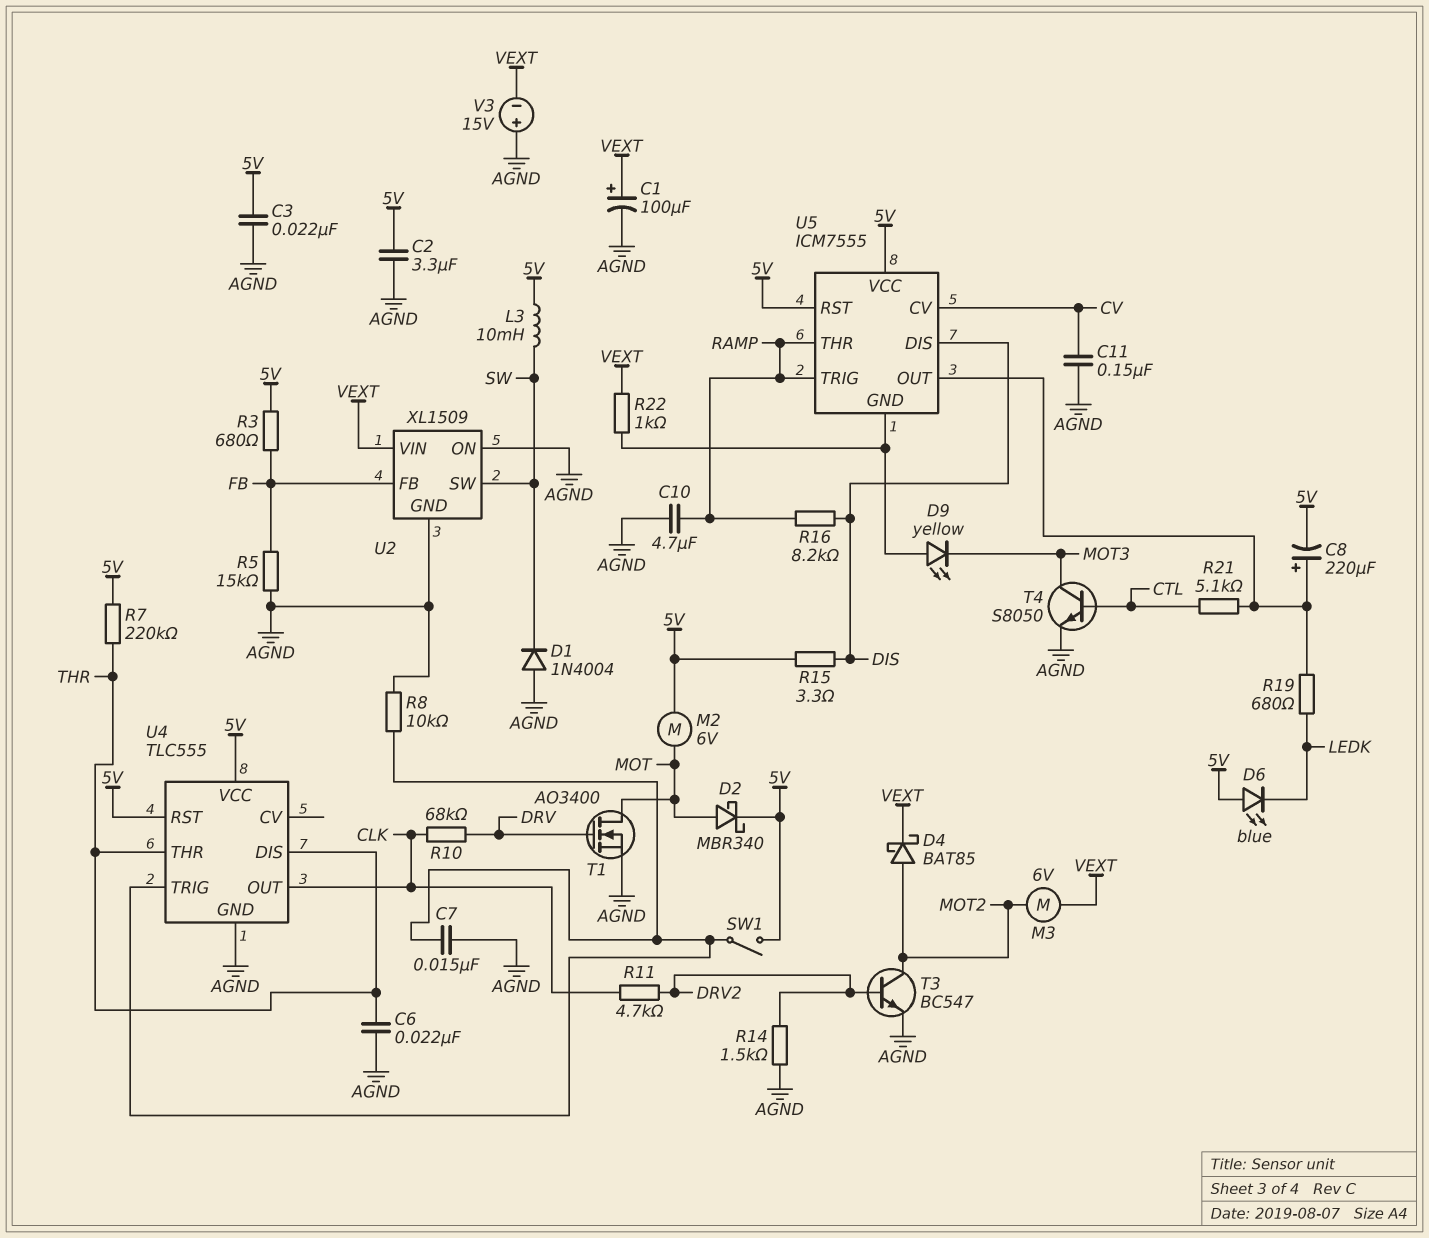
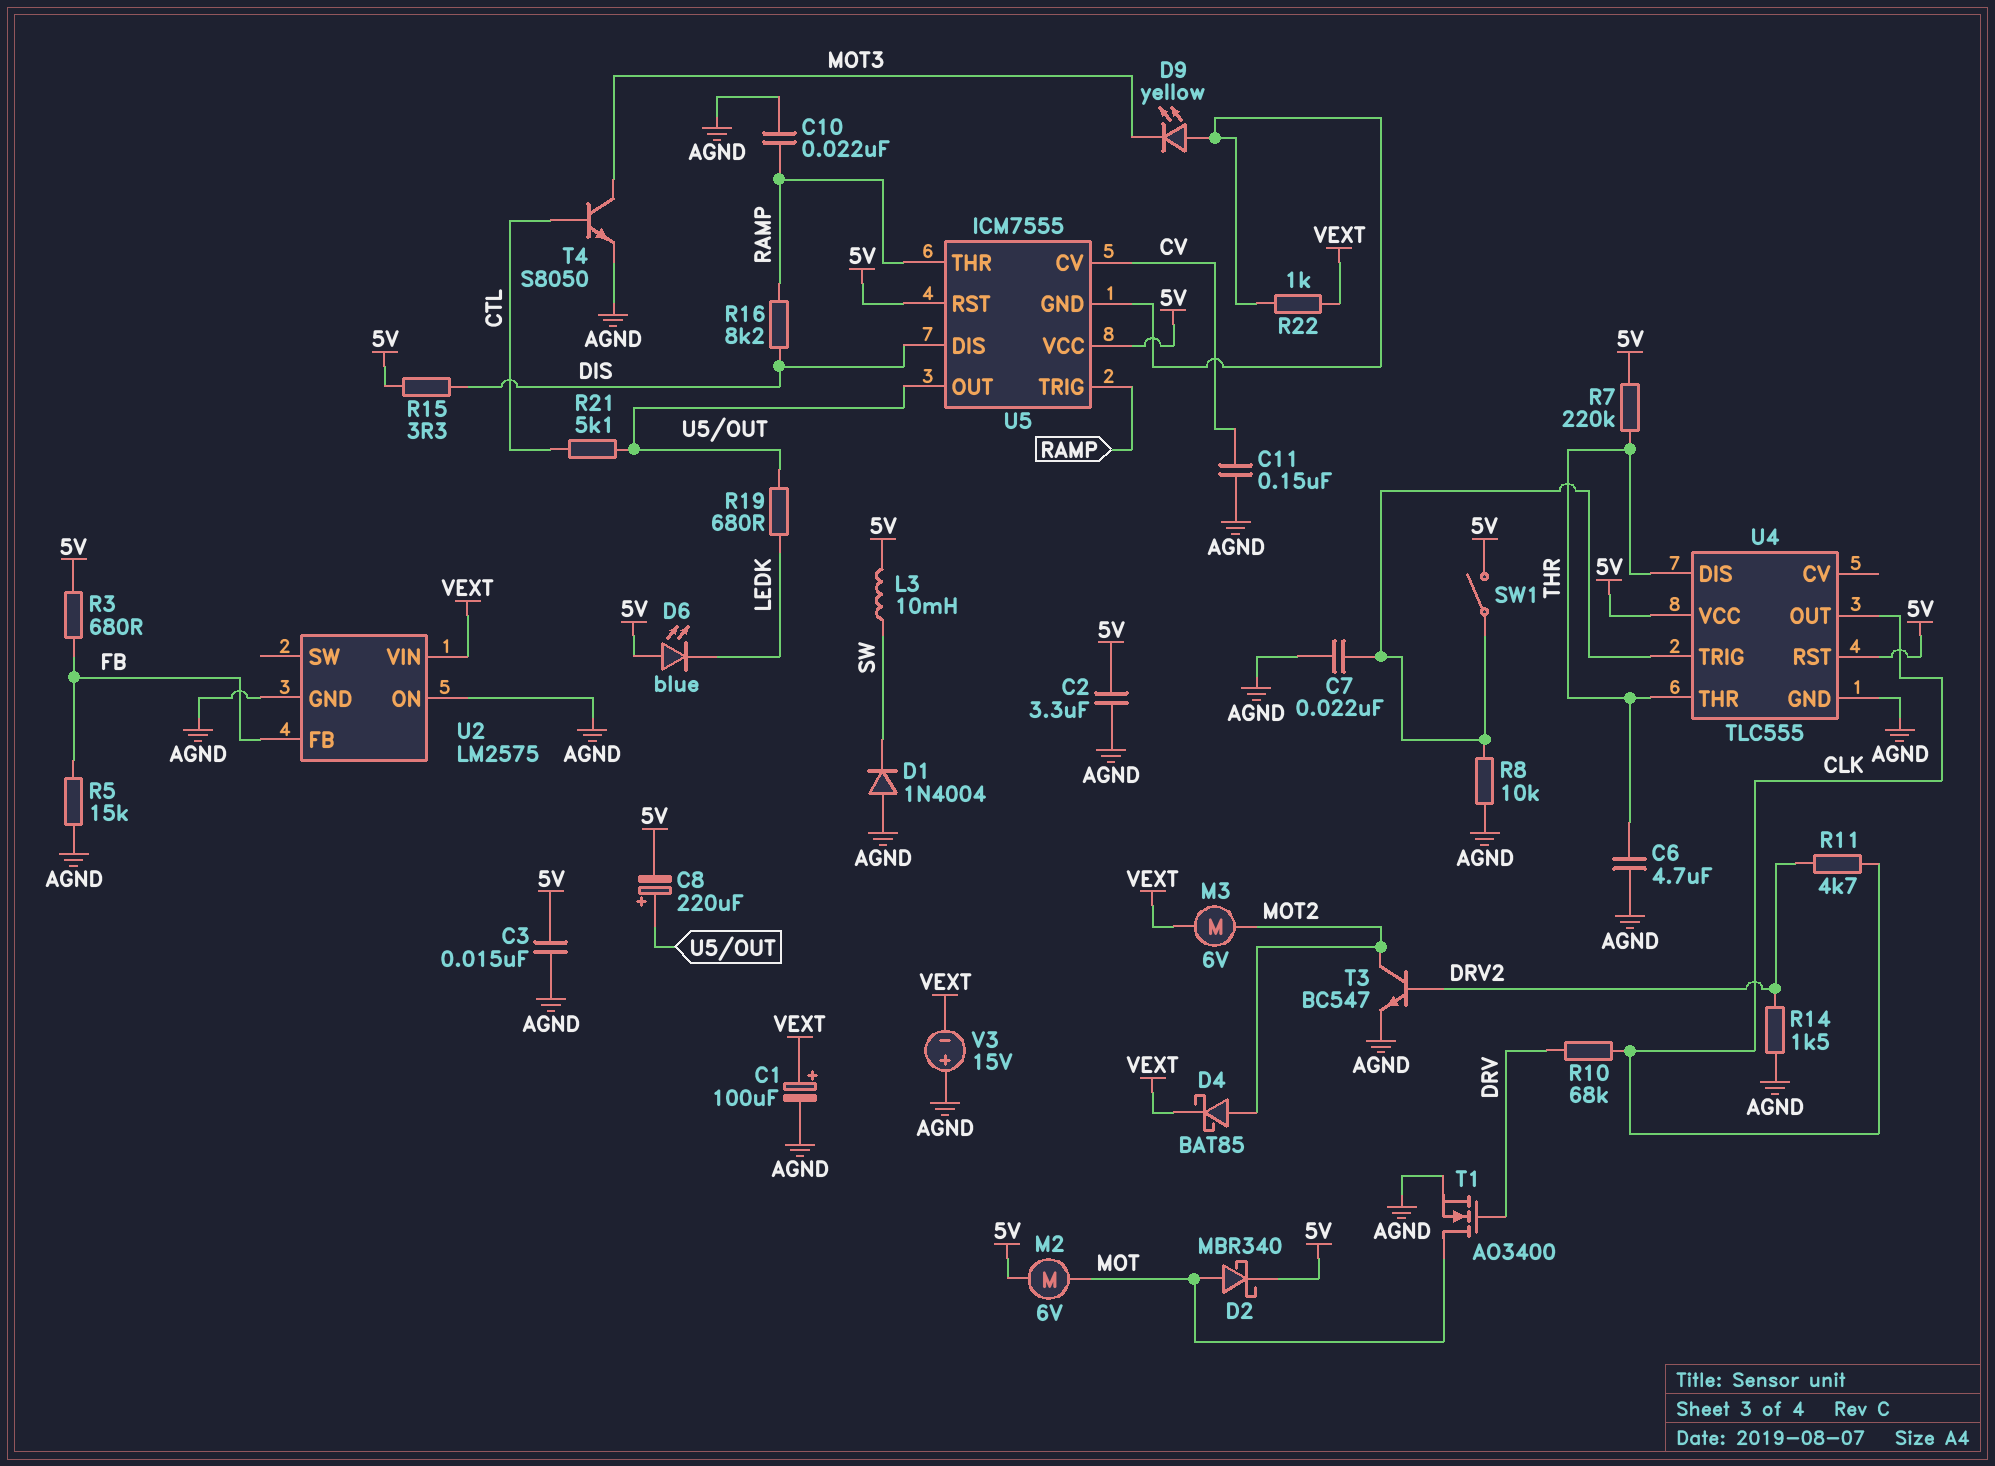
C3: 22nF (5V, AGND) -> 15nF (5V, AGND)
C6: 22nF (AGND, THR) -> 4.7uF (AGND, THR)
C7: 15nF (AGND, U4/TRIG) -> 22nF (AGND, U4/TRIG)
C10: 4.7uF (AGND, RAMP) -> 22nF (AGND, RAMP)
U2: XL1509 -> LM2575
U2 pin SW: SW -> none

